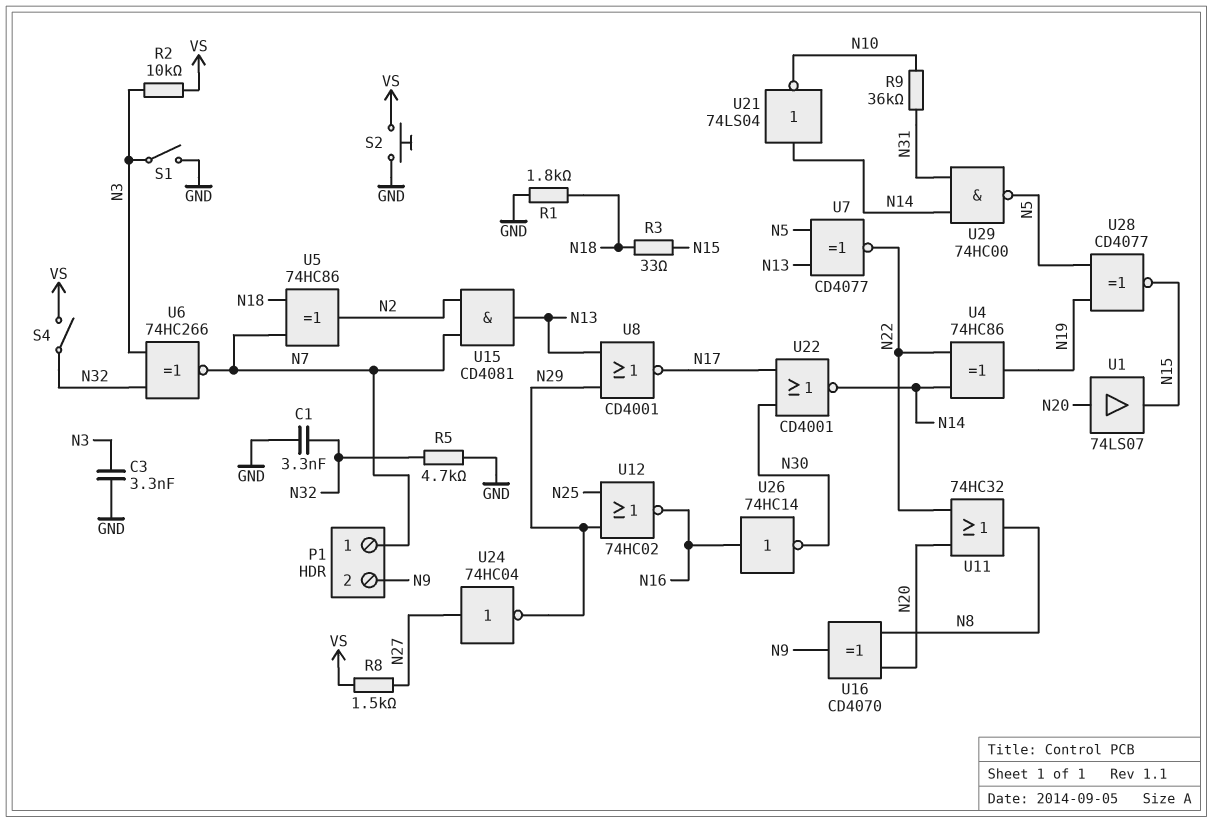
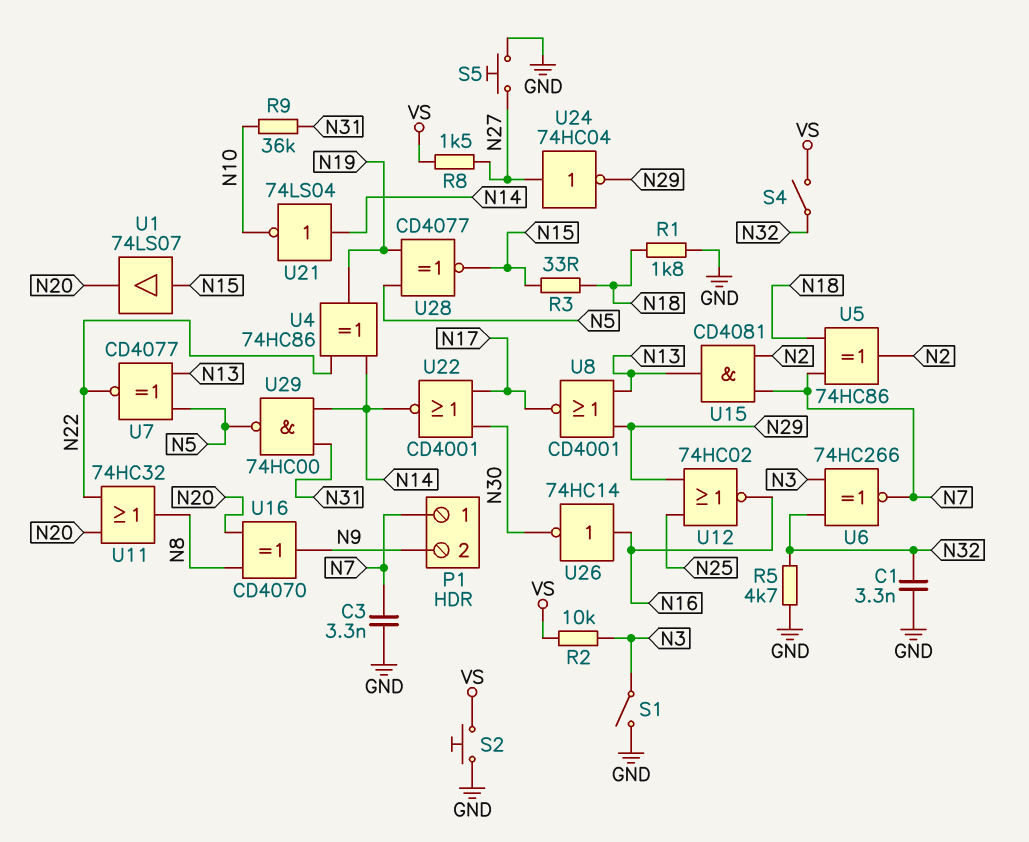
C3: 3.3nF (GND, N3) -> 3.3nF (GND, N7)
S5: none -> button (GND, N27)
U1: buffer 74LS07 (in N20, out N15) -> buffer 74LS07 (in N15, out N20)

